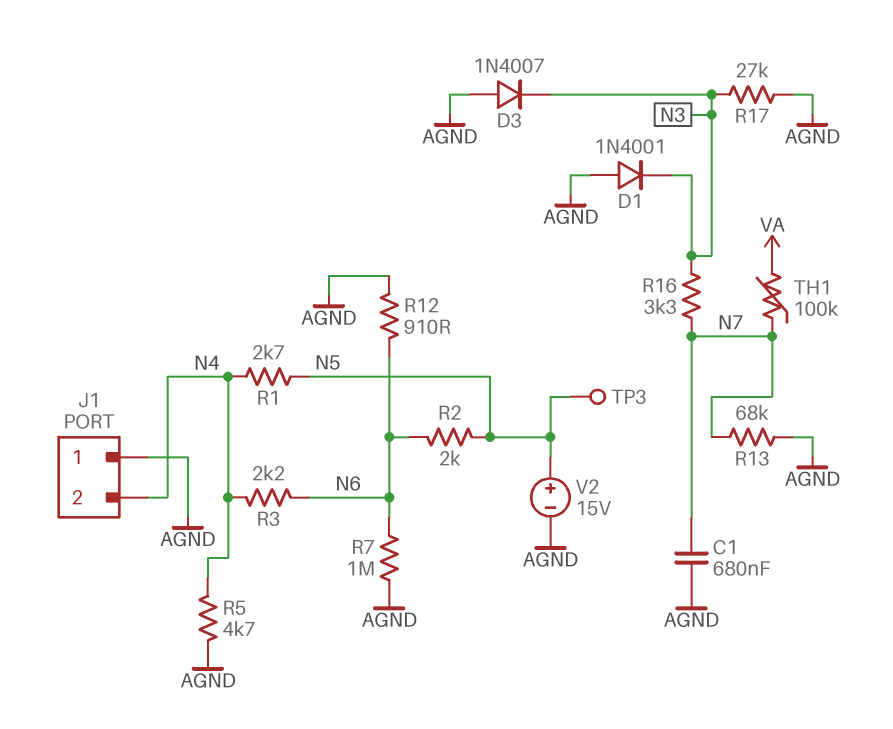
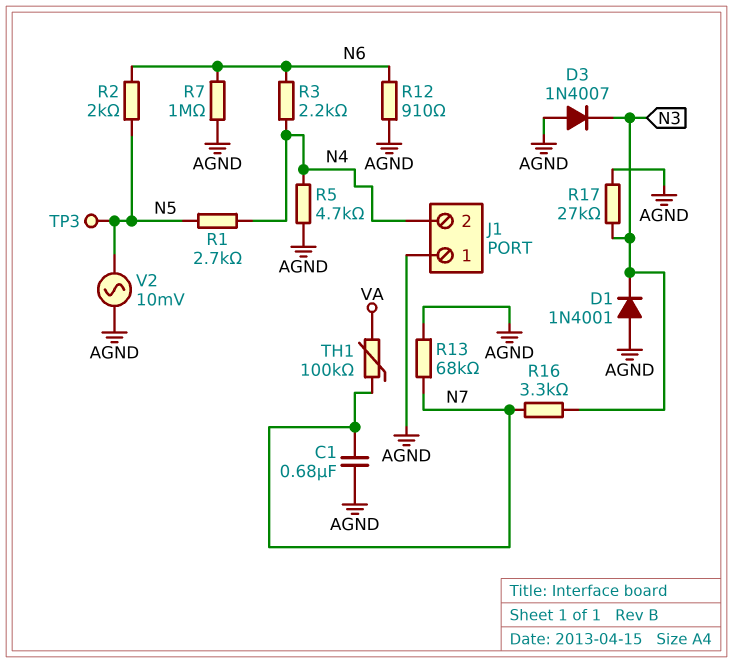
V2: 15V (plus N5, minus AGND) -> AC 10mV (AGND, N5)

